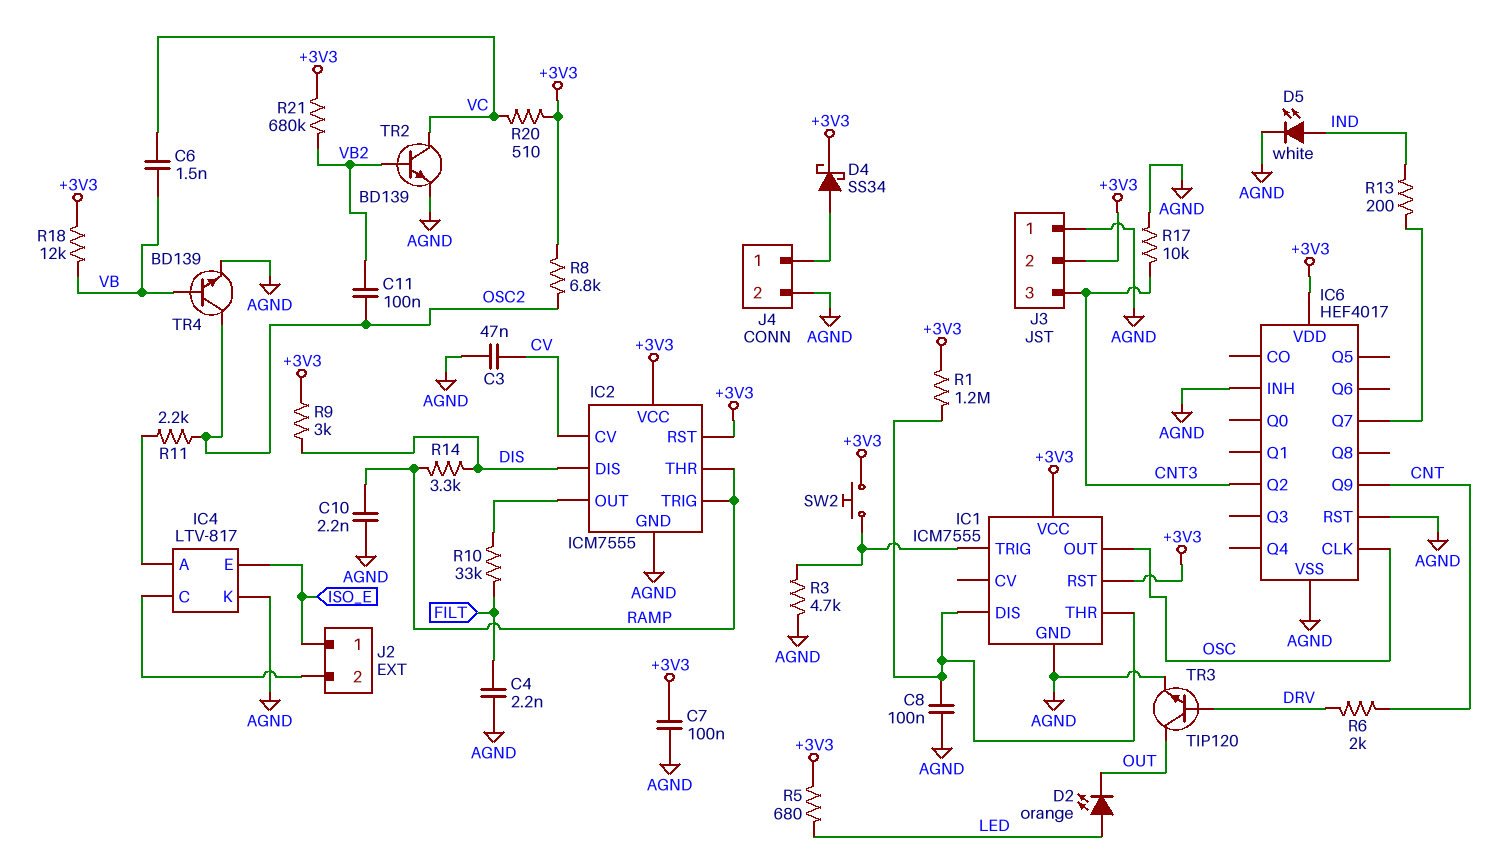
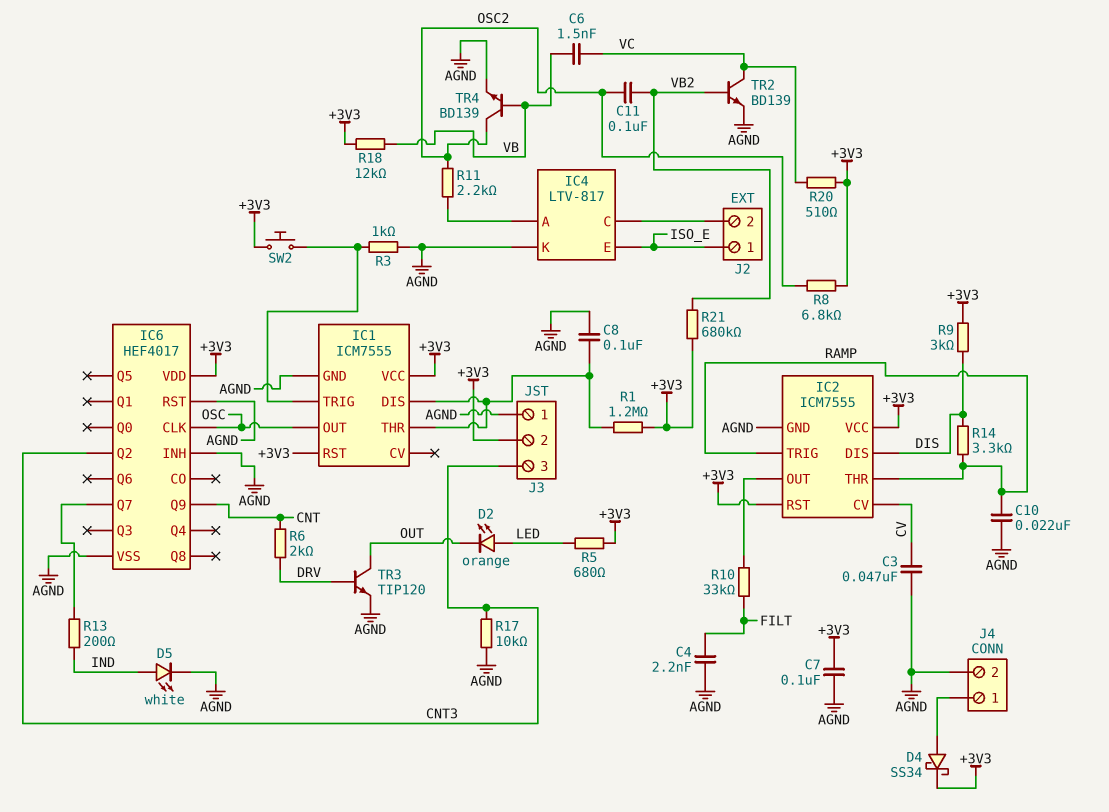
C10: 2.2nF (AGND, RAMP) -> 22nF (AGND, RAMP)
R3: 4.7k (AGND, IC1/TRIG) -> 1k (AGND, IC1/TRIG)

